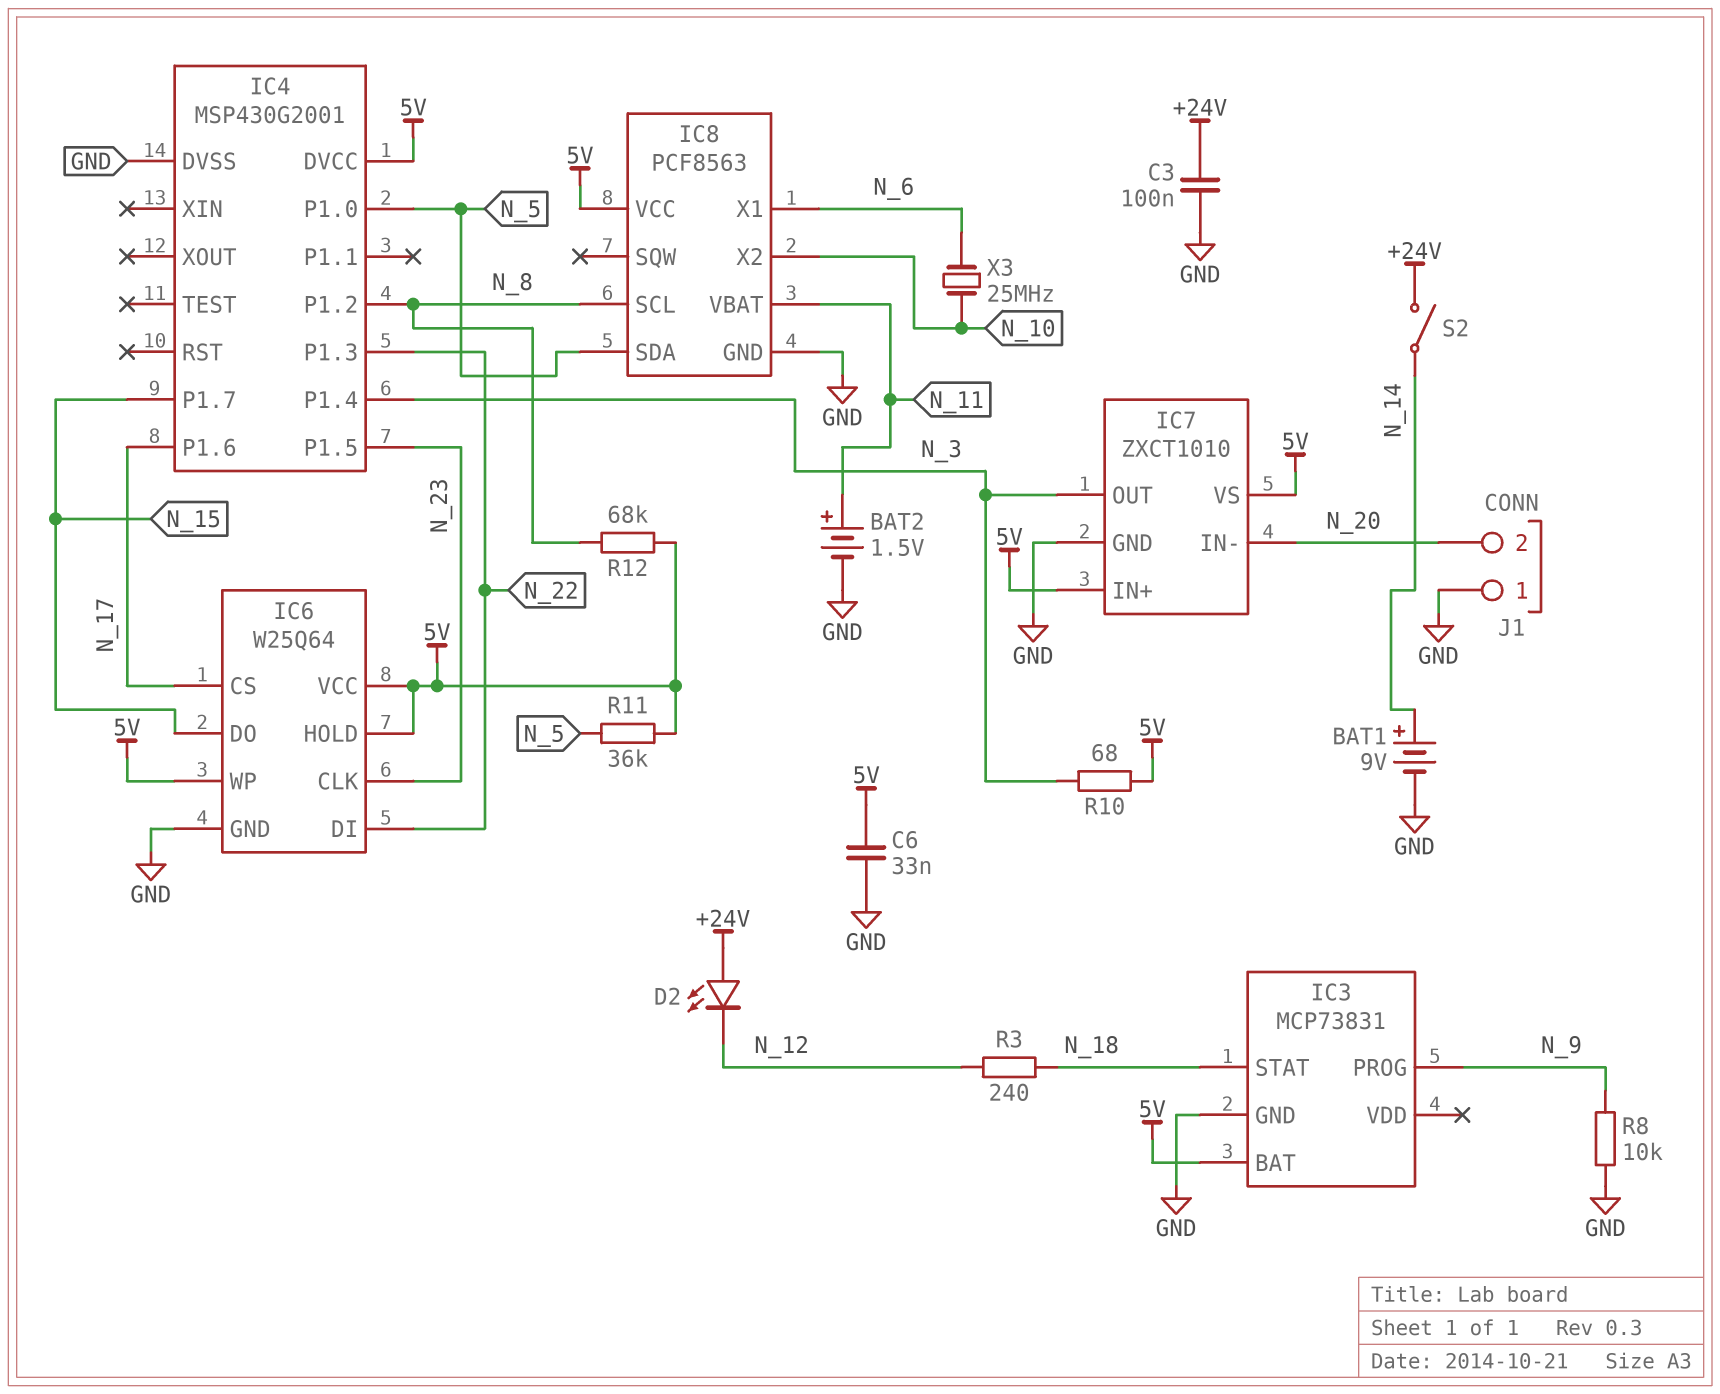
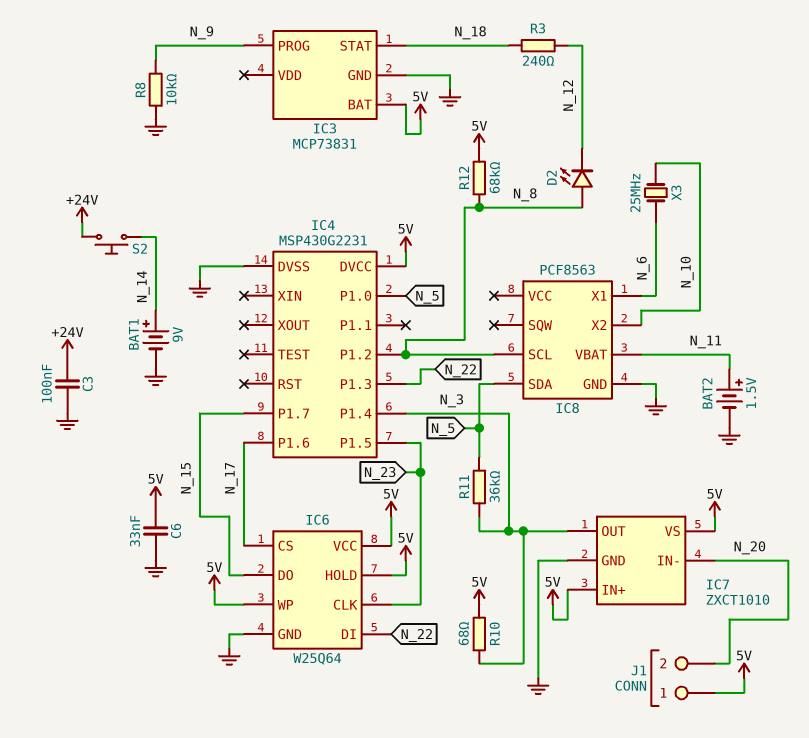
D2: LED (A +24V, K N_12) -> LED (A N_8, K N_12)
IC4: MSP430G2001 -> MSP430G2231
IC8 pin VCC: 5V -> none
J1 pin 1: GND -> 5V
R11: 36k (5V, N_5) -> 36k (N_3, N_5)
S2: switch (+24V, N_14) -> button (+24V, N_14)

